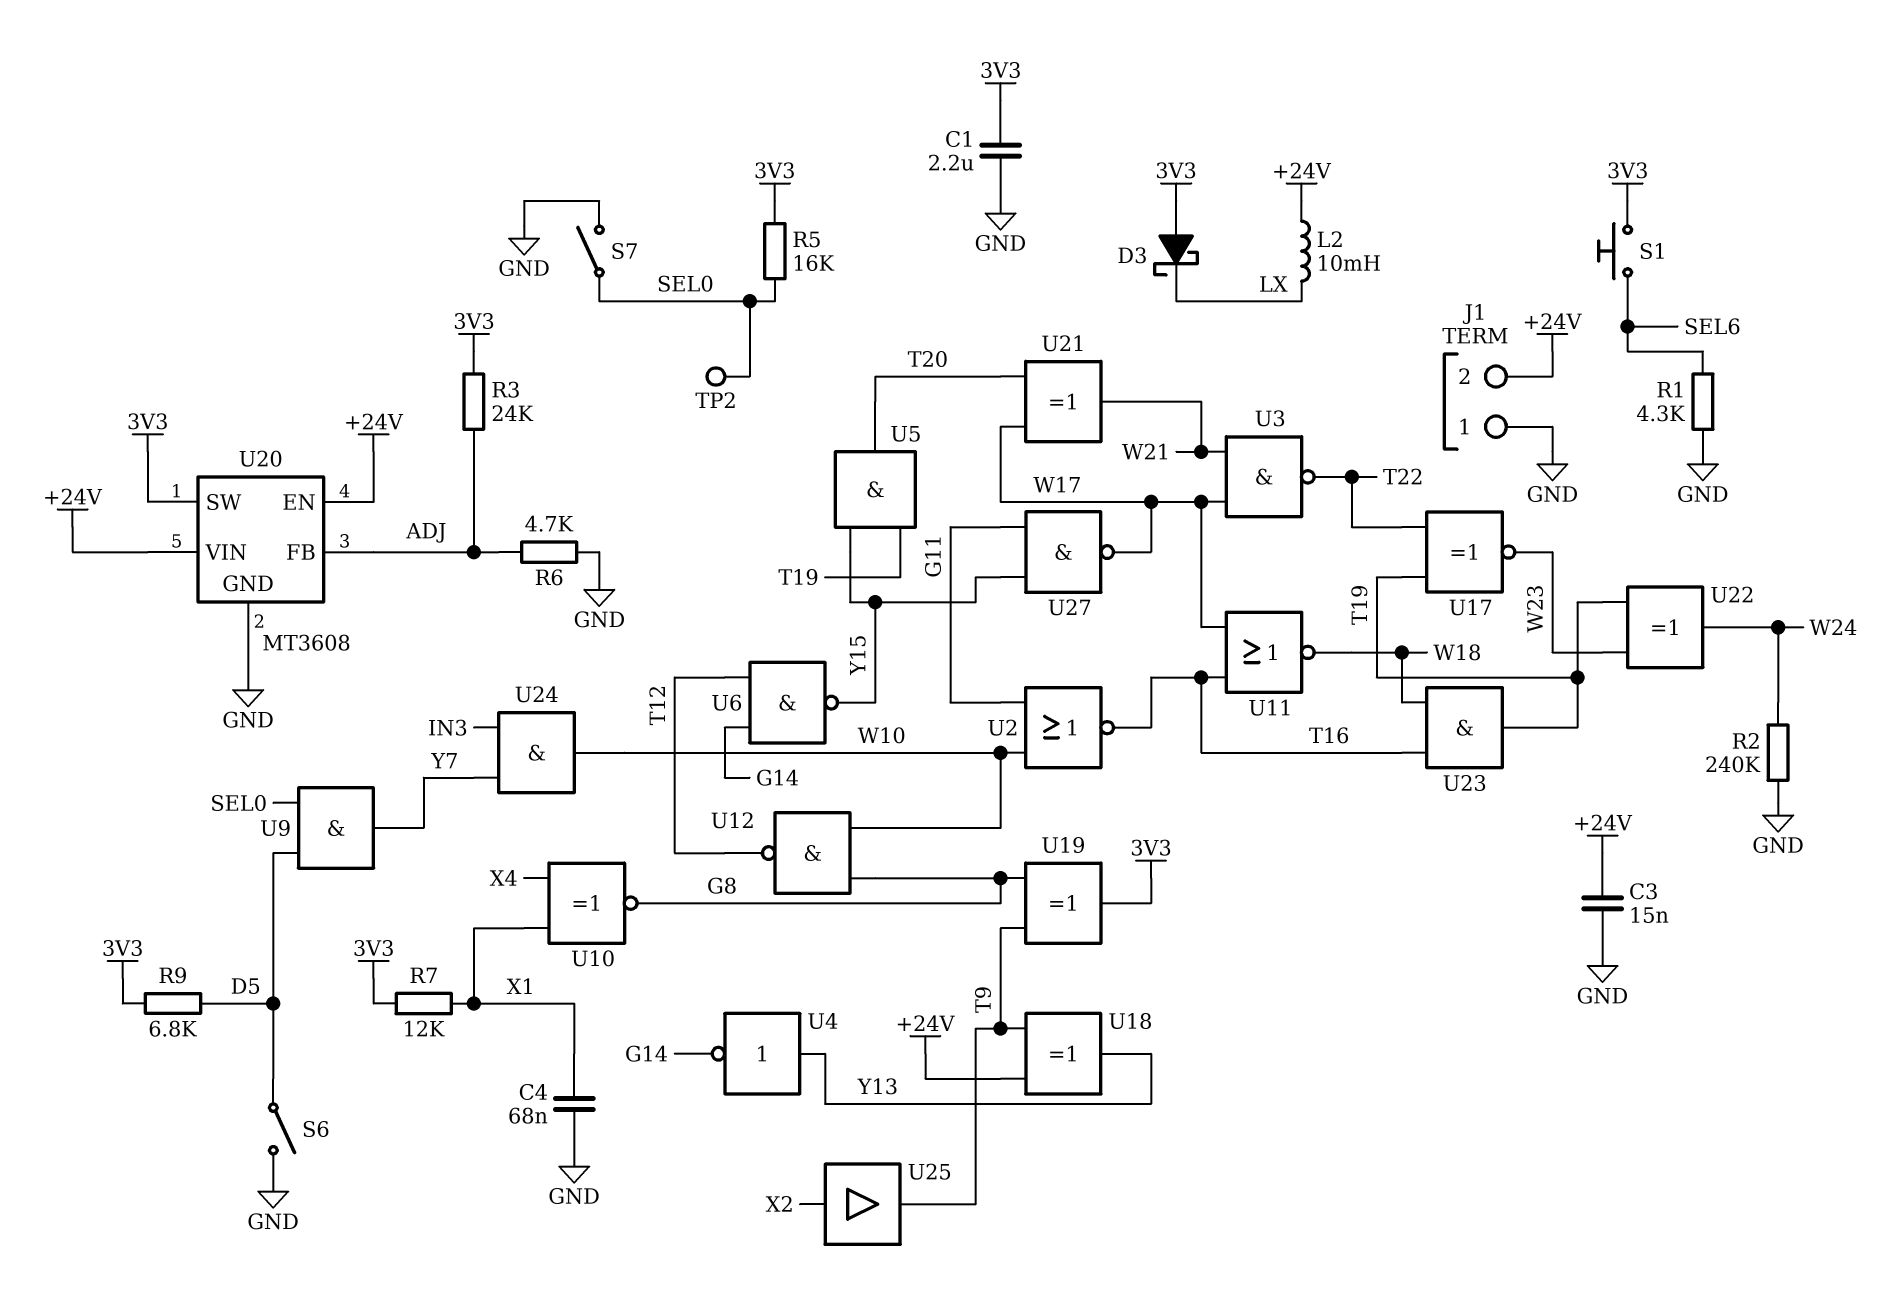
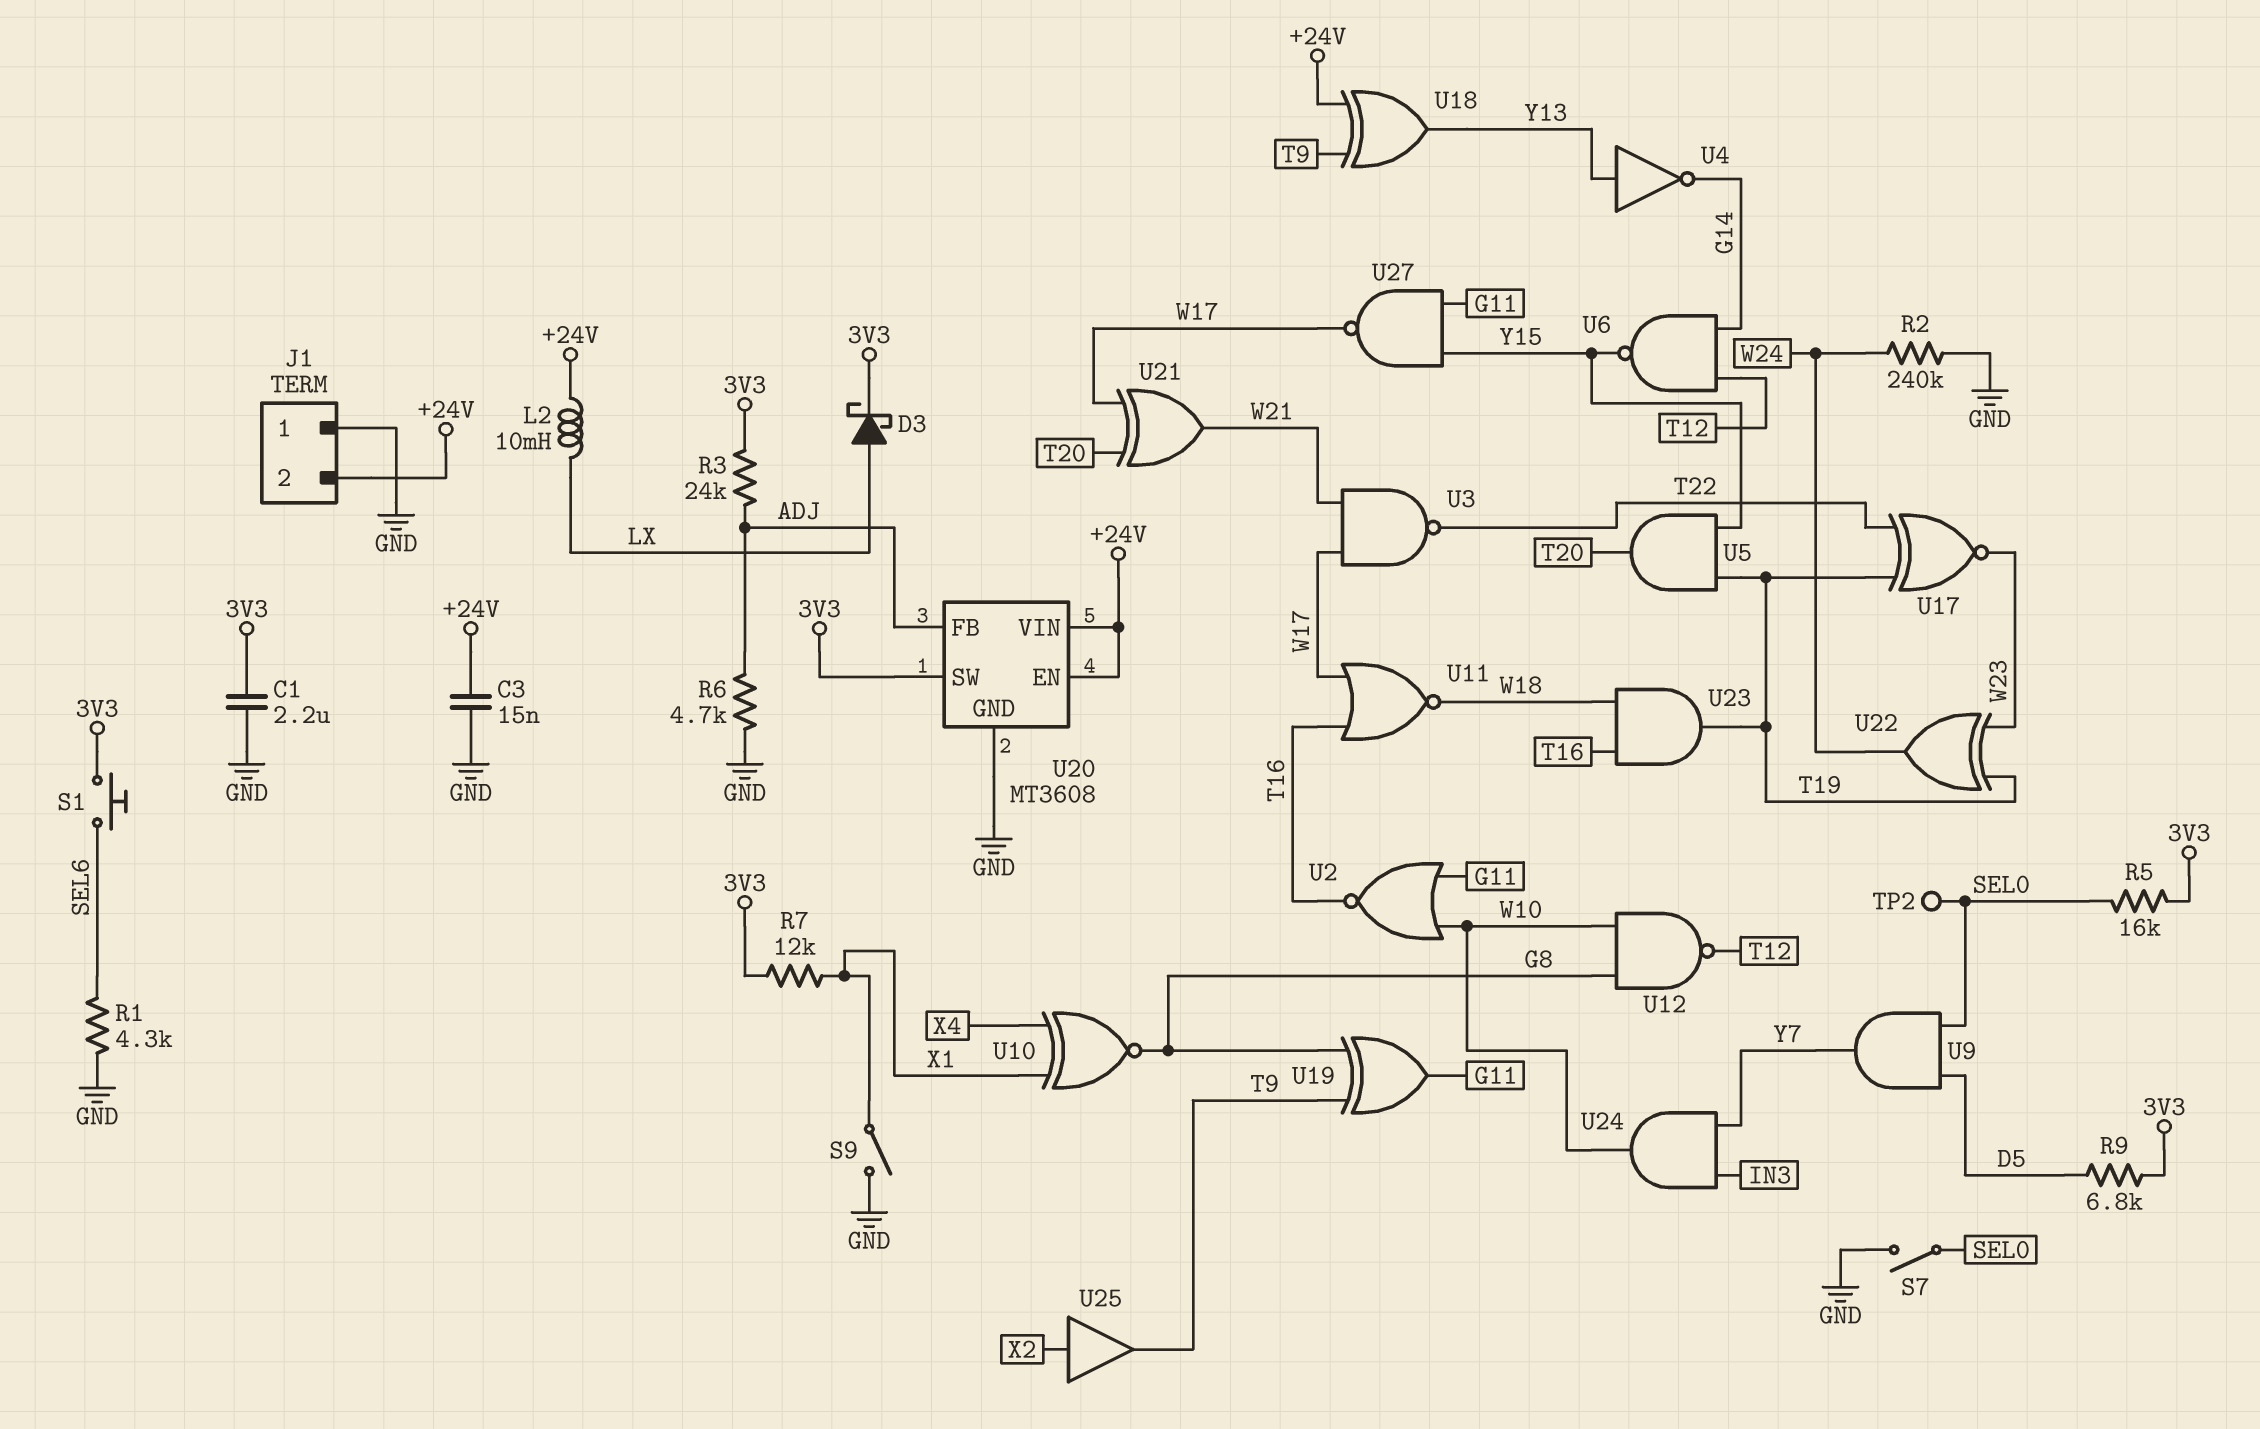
C4: 68nF (GND, X1) -> none
D3: schottky (A 3V3, K LX) -> schottky (A LX, K 3V3)
S6: switch (D5, GND) -> none
S9: none -> switch (GND, X1)
U19: XOR (in G8, in T9, out 3V3) -> XOR (in G8, in T9, out G11)

